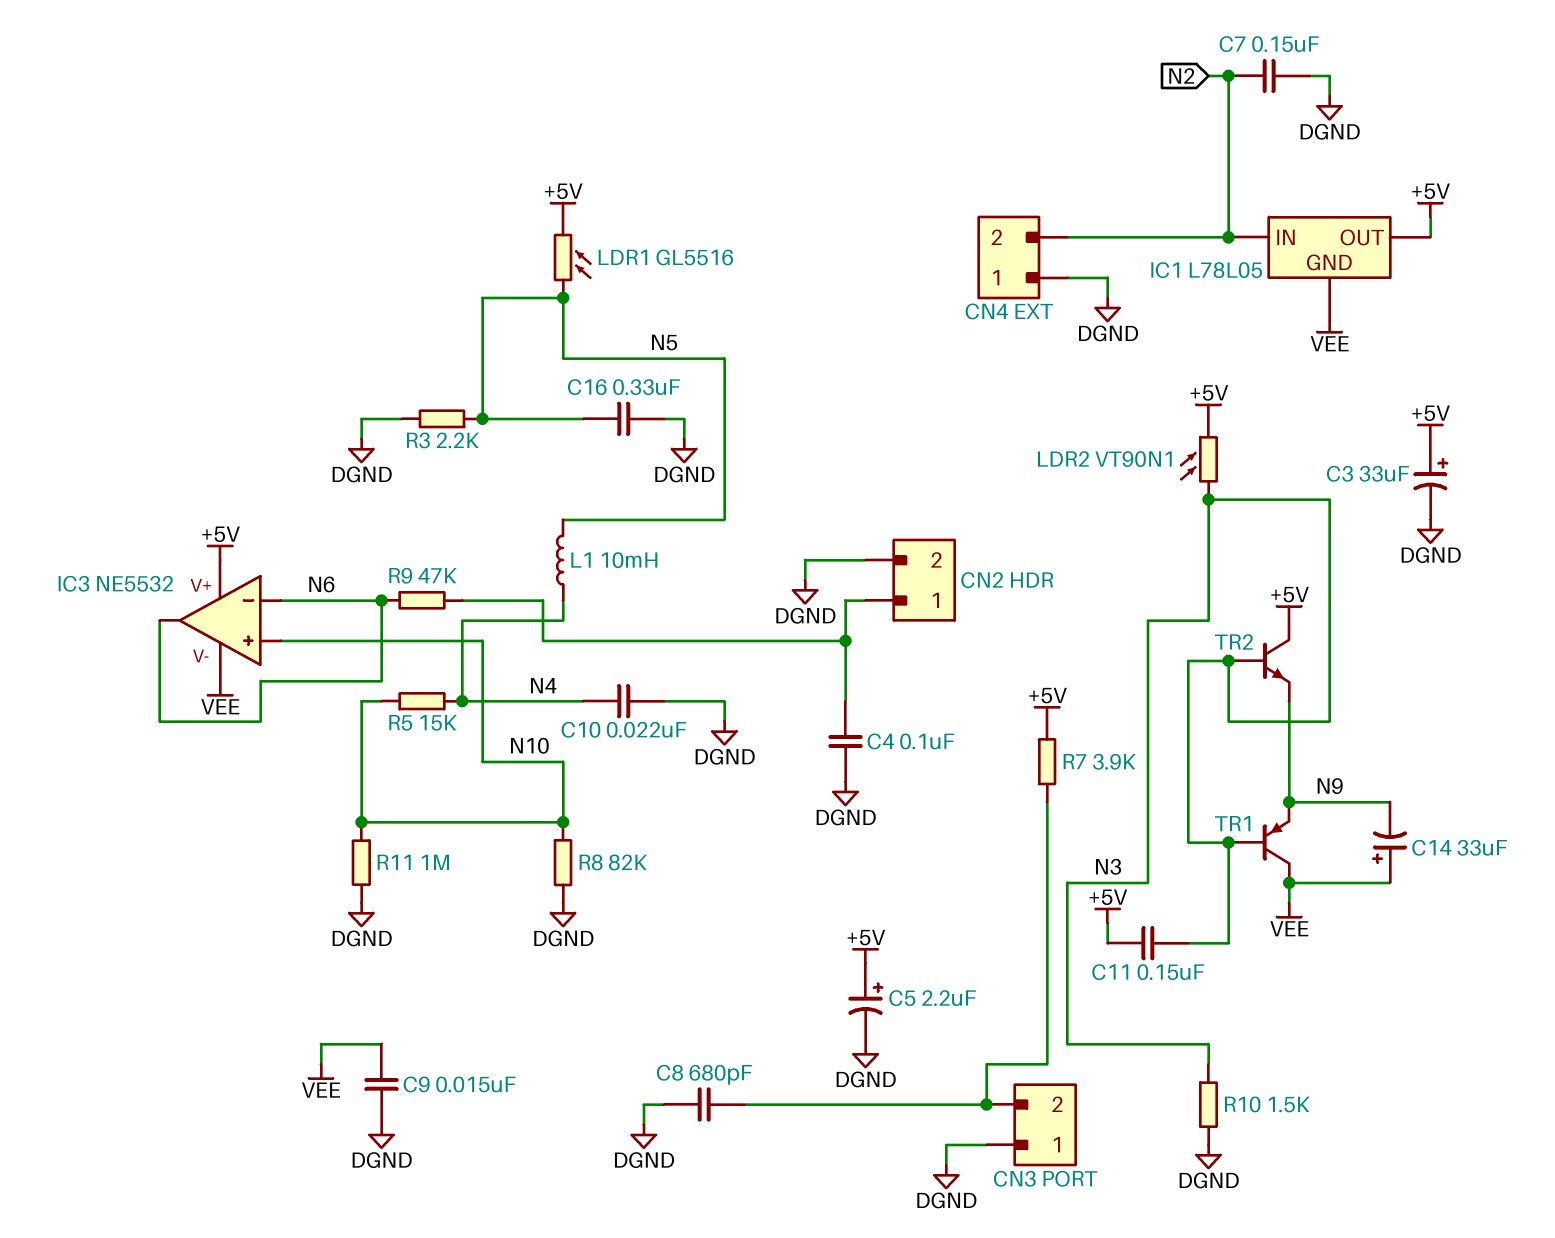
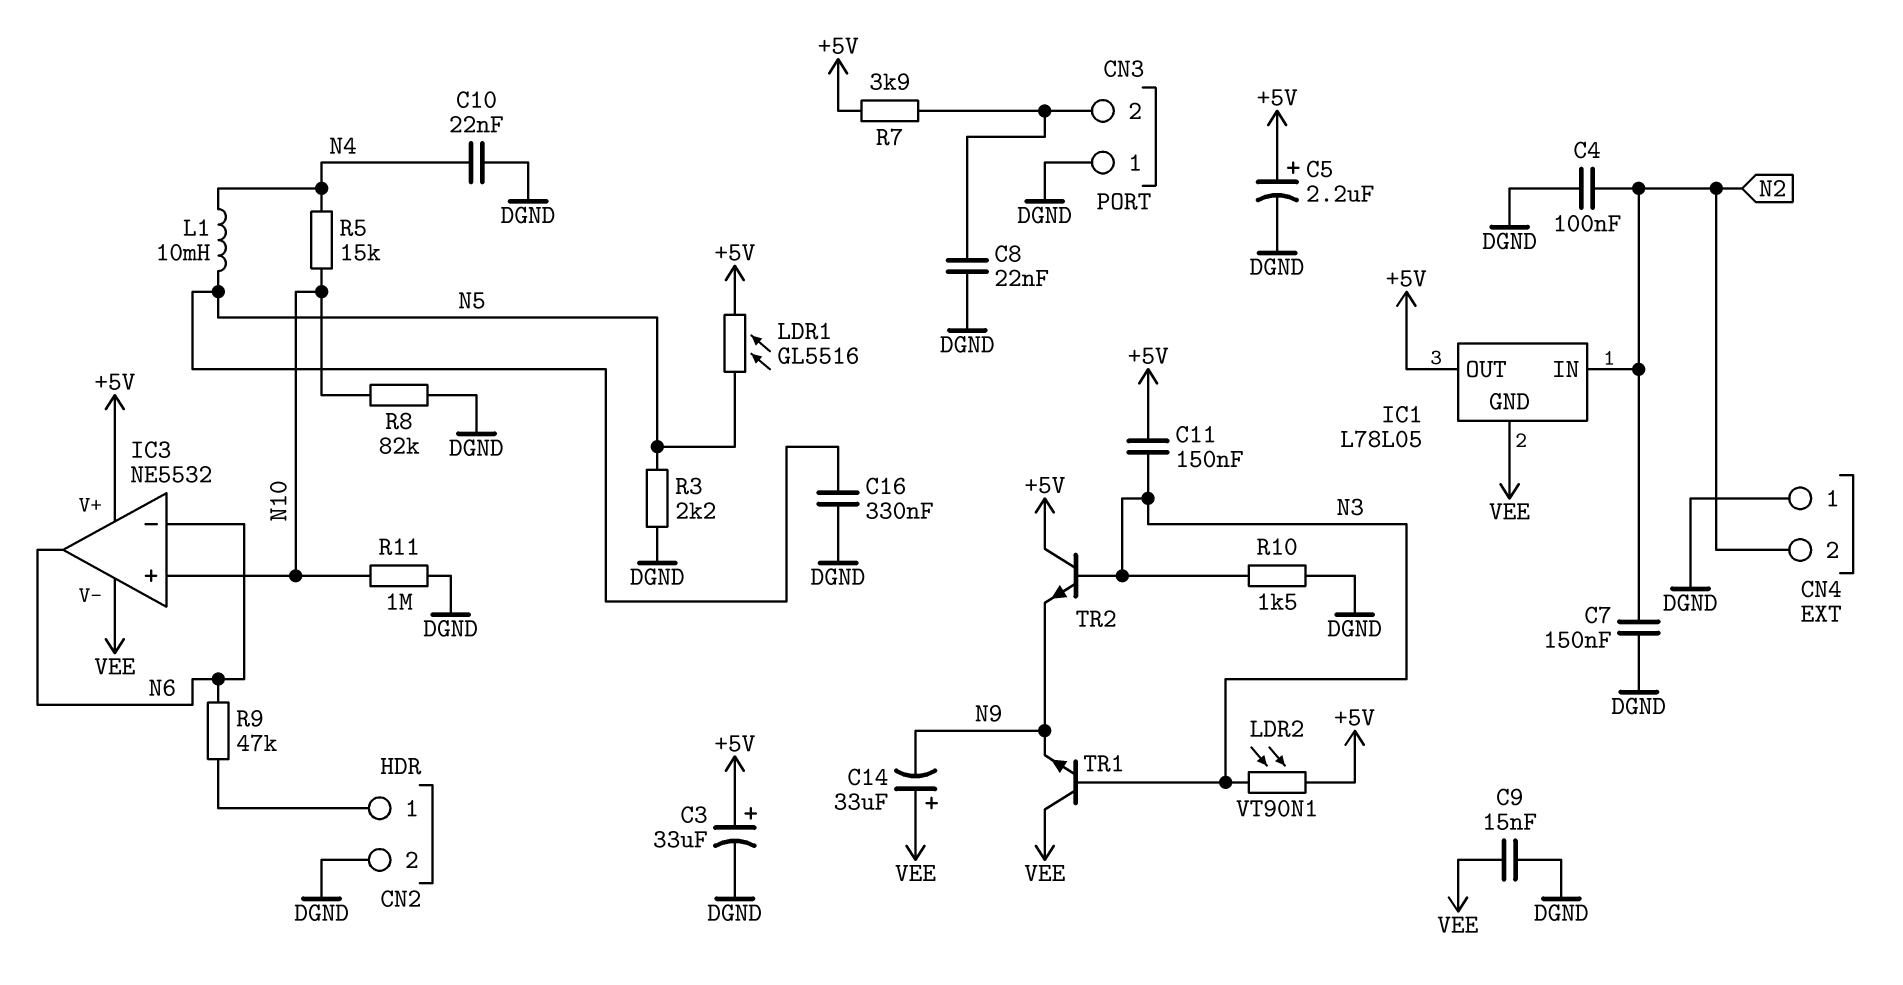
C4: 100nF (CN2/1, DGND) -> 100nF (DGND, N2)
C8: 680pF (CN3/2, DGND) -> 22nF (CN3/2, DGND)
TR1: PNP (B N3, C VEE, E N9) -> NPN (B N3, C VEE, E N9)

